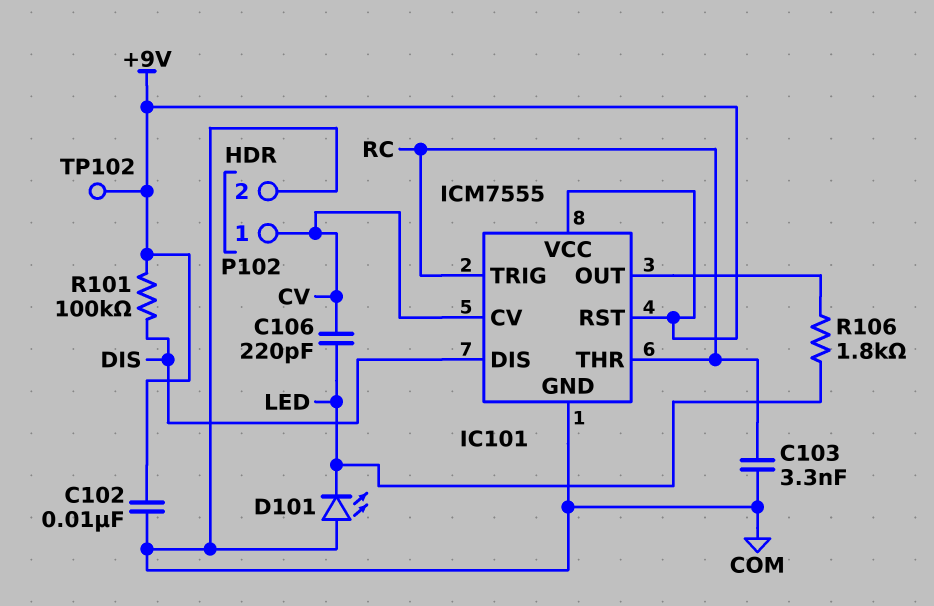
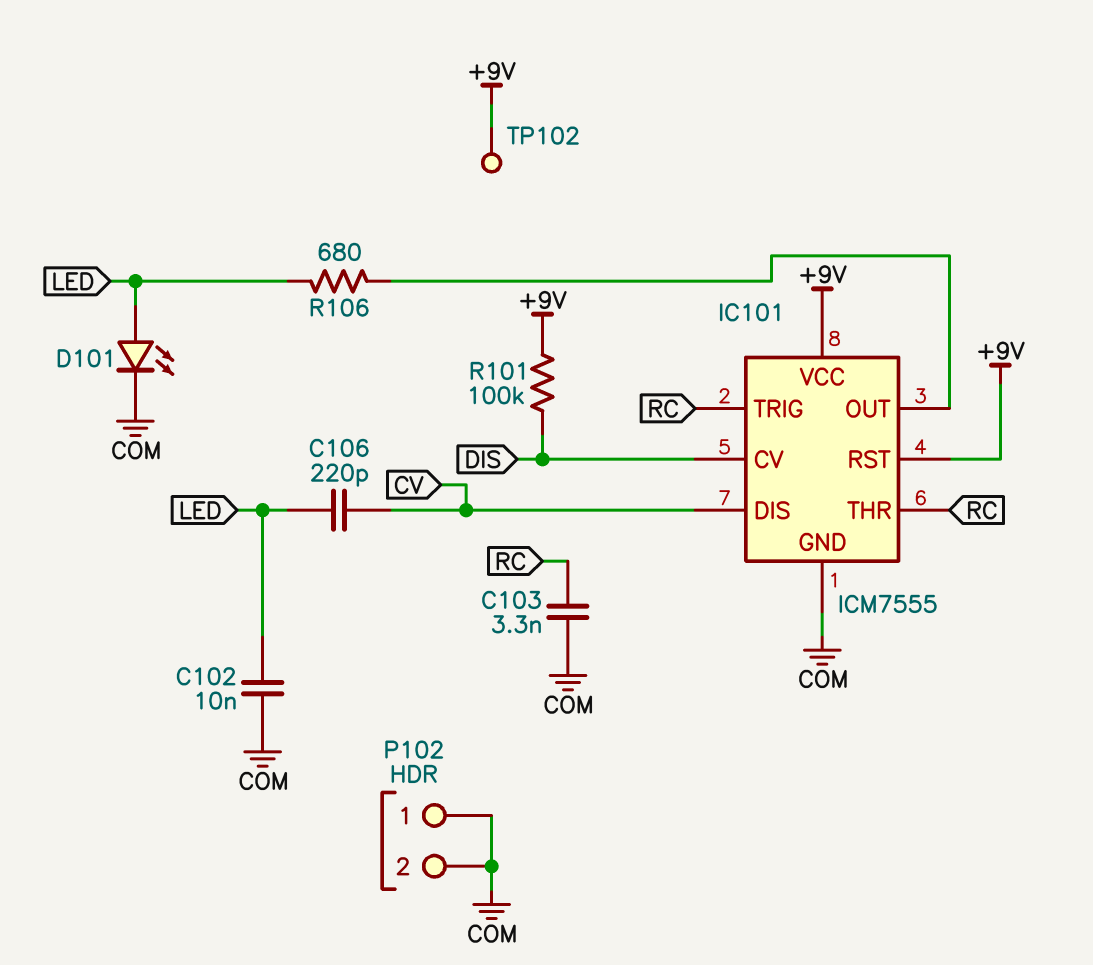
C102: 10nF (+9V, COM) -> 10nF (COM, LED)
D101: LED (A COM, K LED) -> LED (A LED, K COM)
IC101 pin CV: CV -> DIS
IC101 pin DIS: DIS -> CV
P102 pin 1: CV -> COM
R106: 1.8k (IC101/OUT, LED) -> 680 (IC101/OUT, LED)

